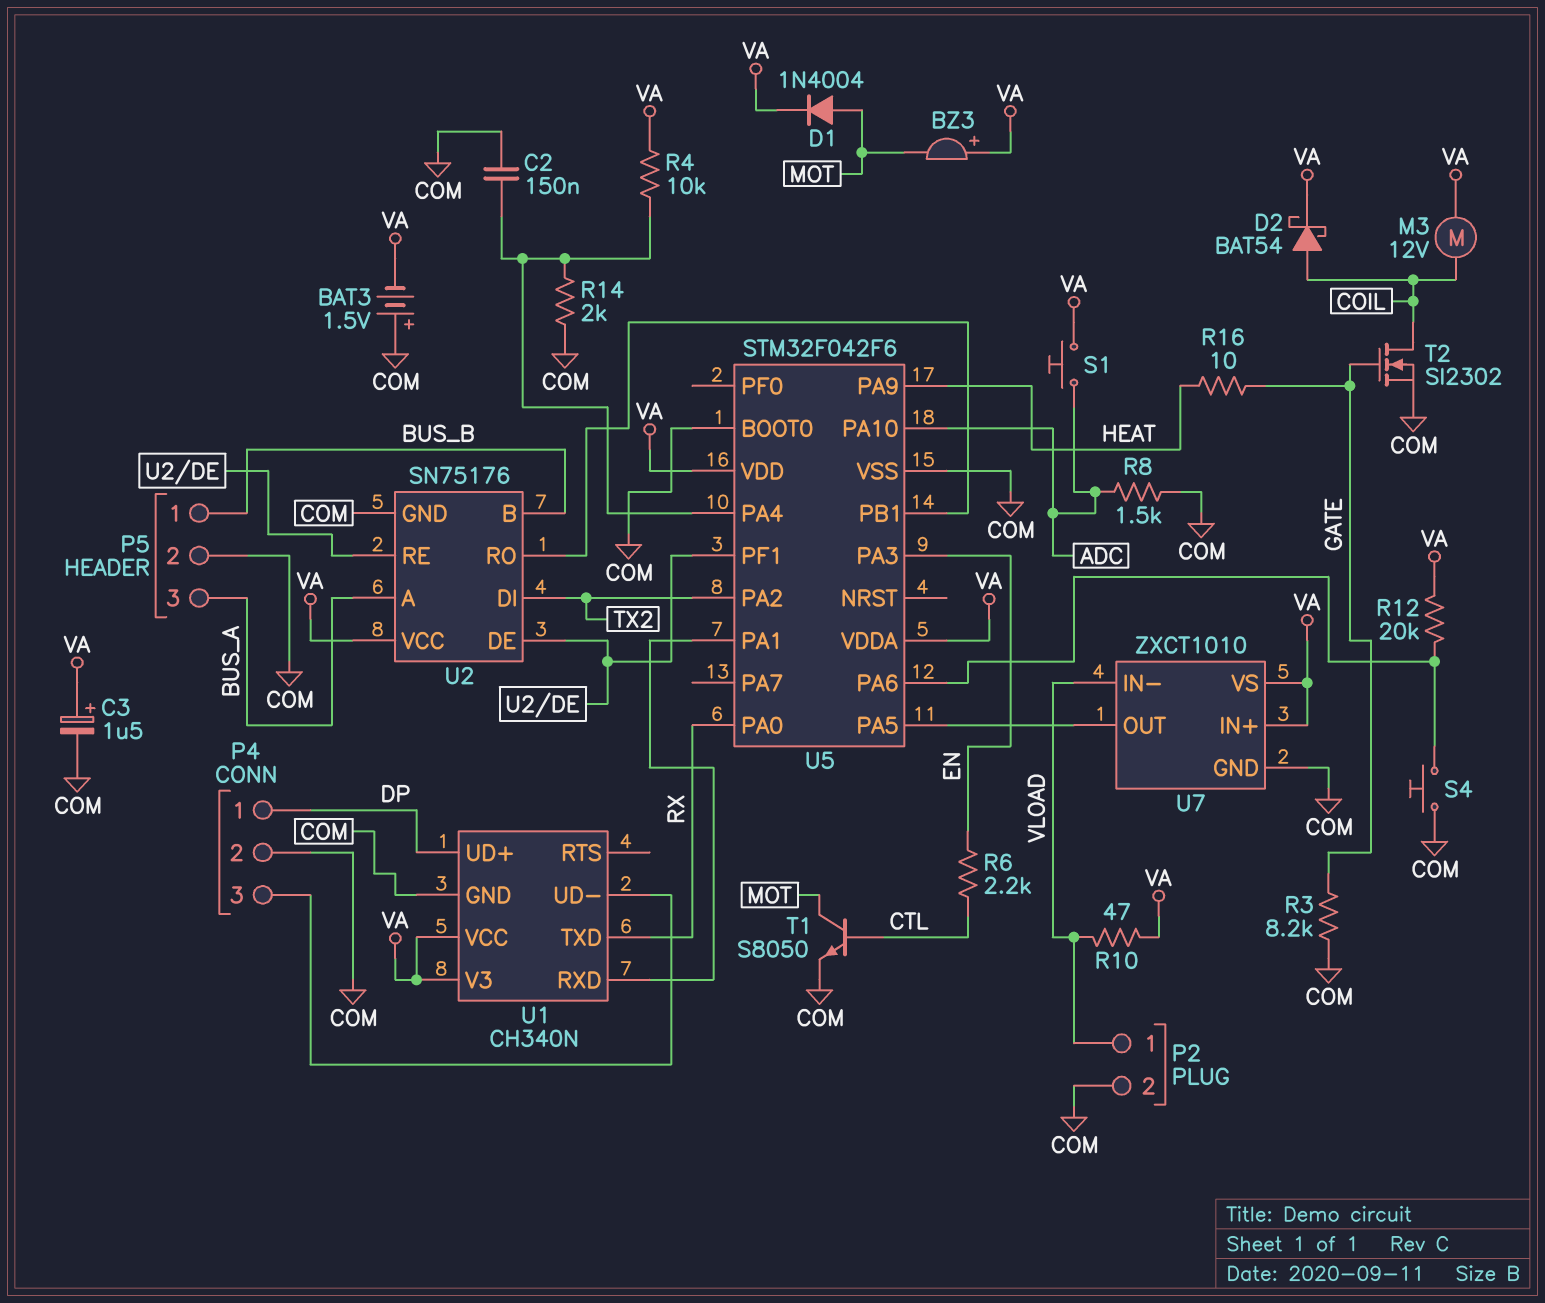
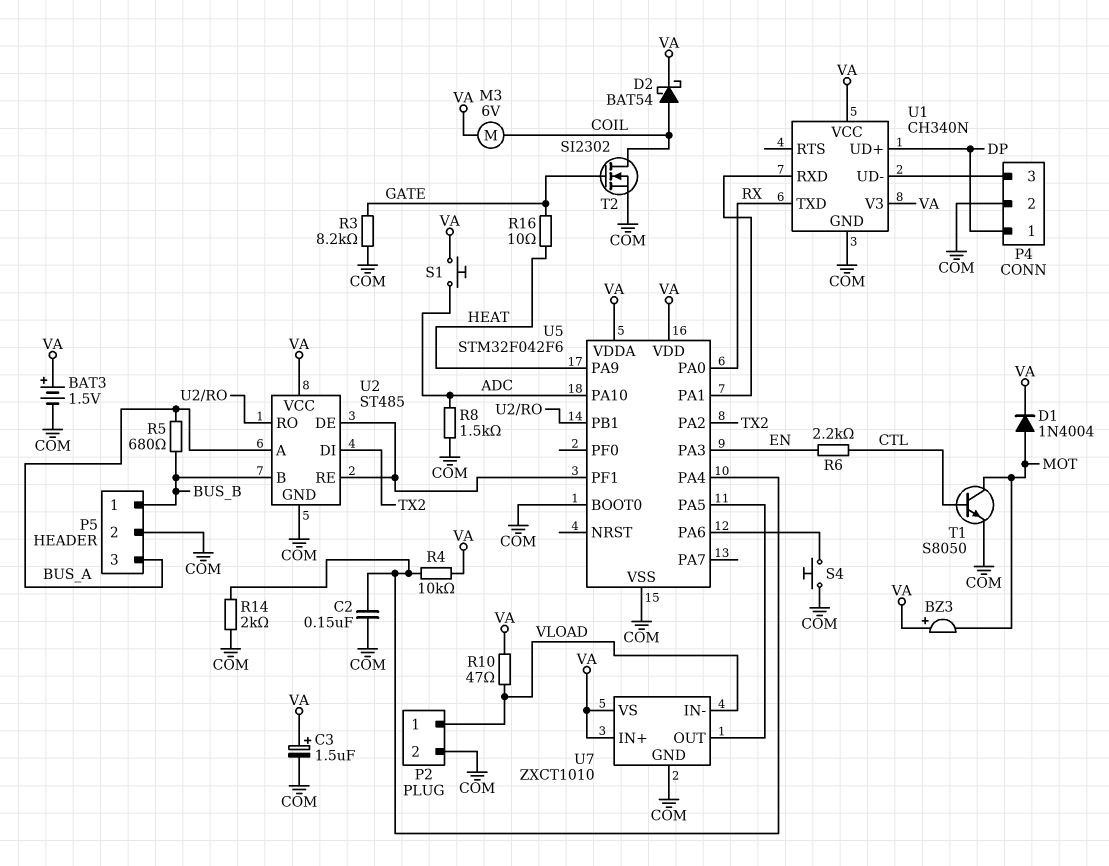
BAT3: 1.5V (plus COM, minus VA) -> 1.5V (plus VA, minus COM)
M3: motor 12V (COIL, VA) -> motor 6V (COIL, VA)
R5: none -> 680 (BUS_A, BUS_B)
R12: 20k (U5/PA6, VA) -> none
U2: SN75176 -> ST485

